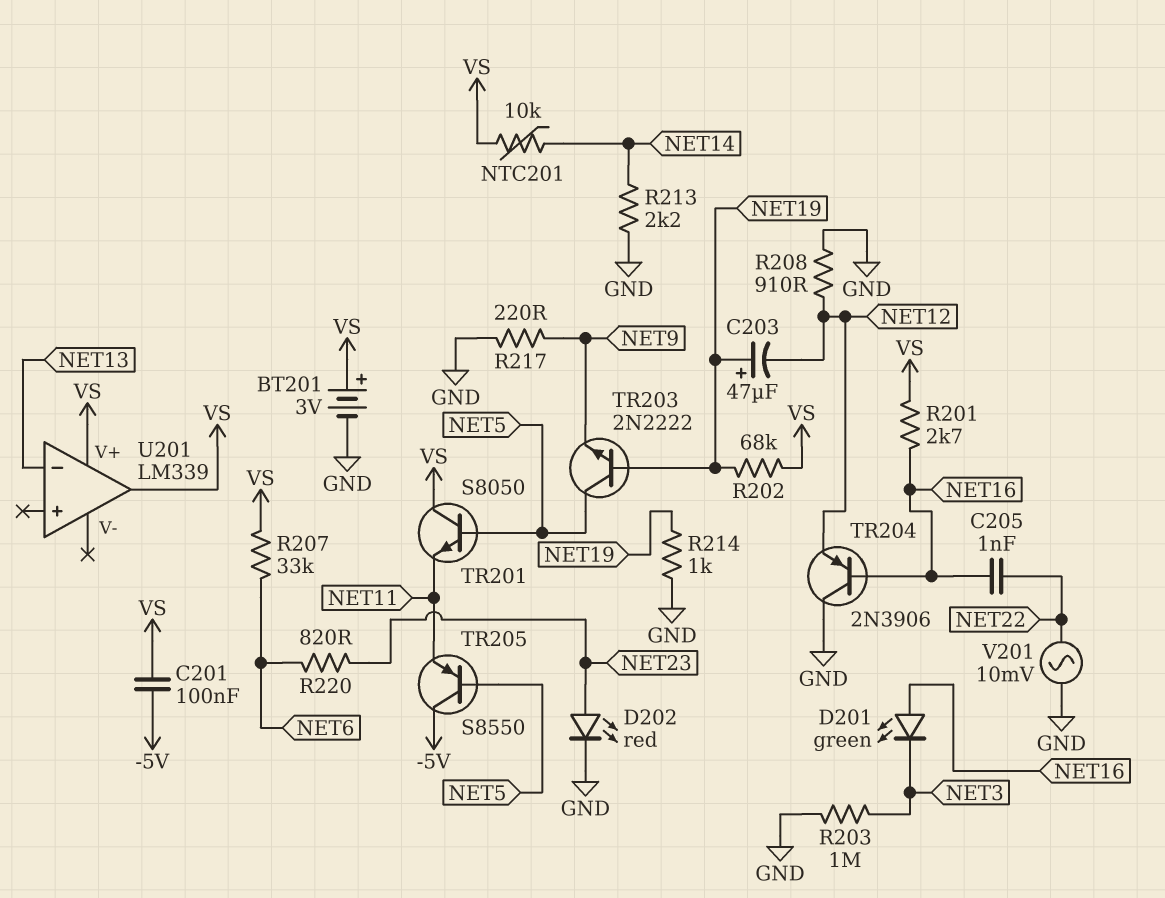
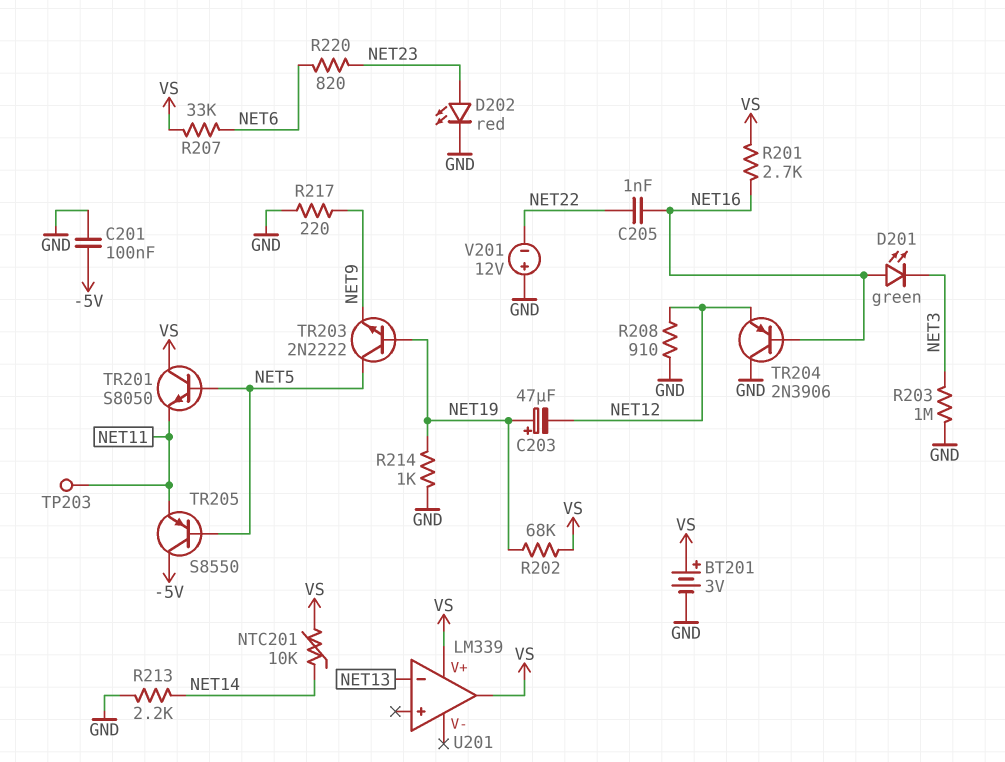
C201: 100nF (-5V, VS) -> 100nF (-5V, GND)
TP203: none -> test point (NET11)
V201: AC 10mV (GND, NET22) -> 12V (plus GND, minus NET22)

